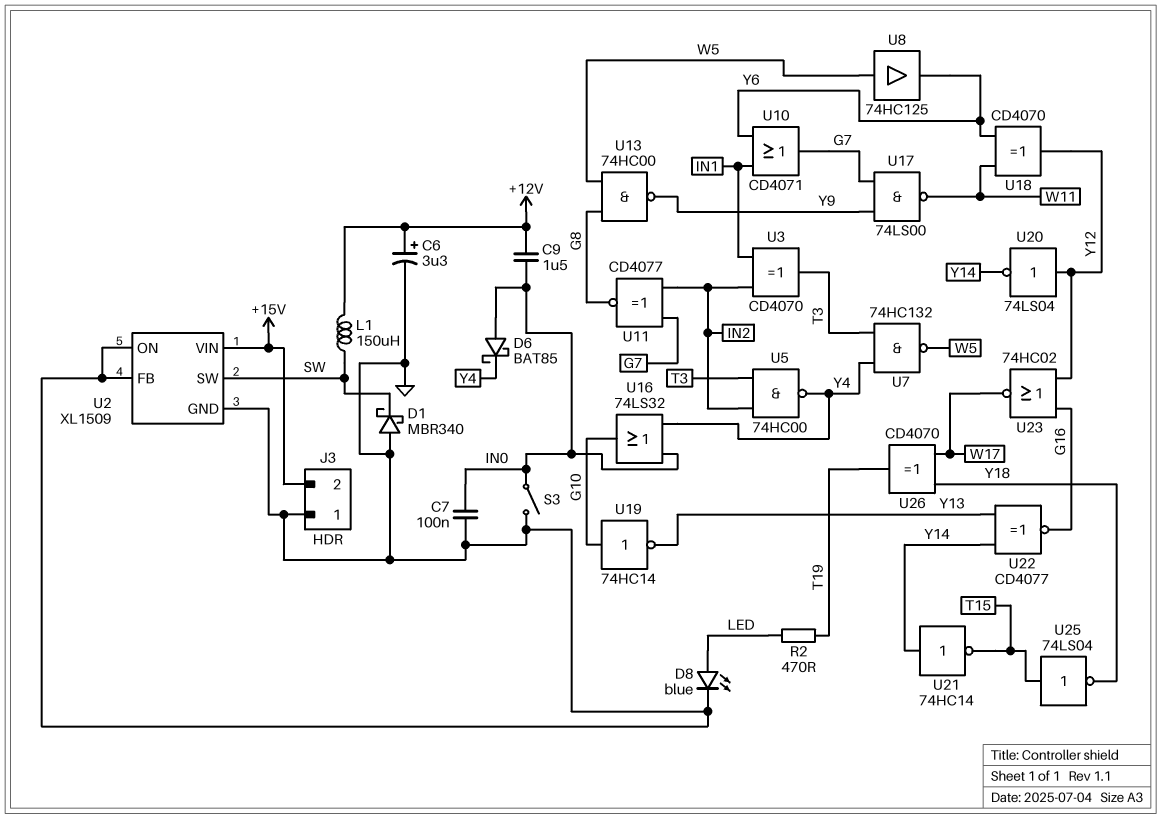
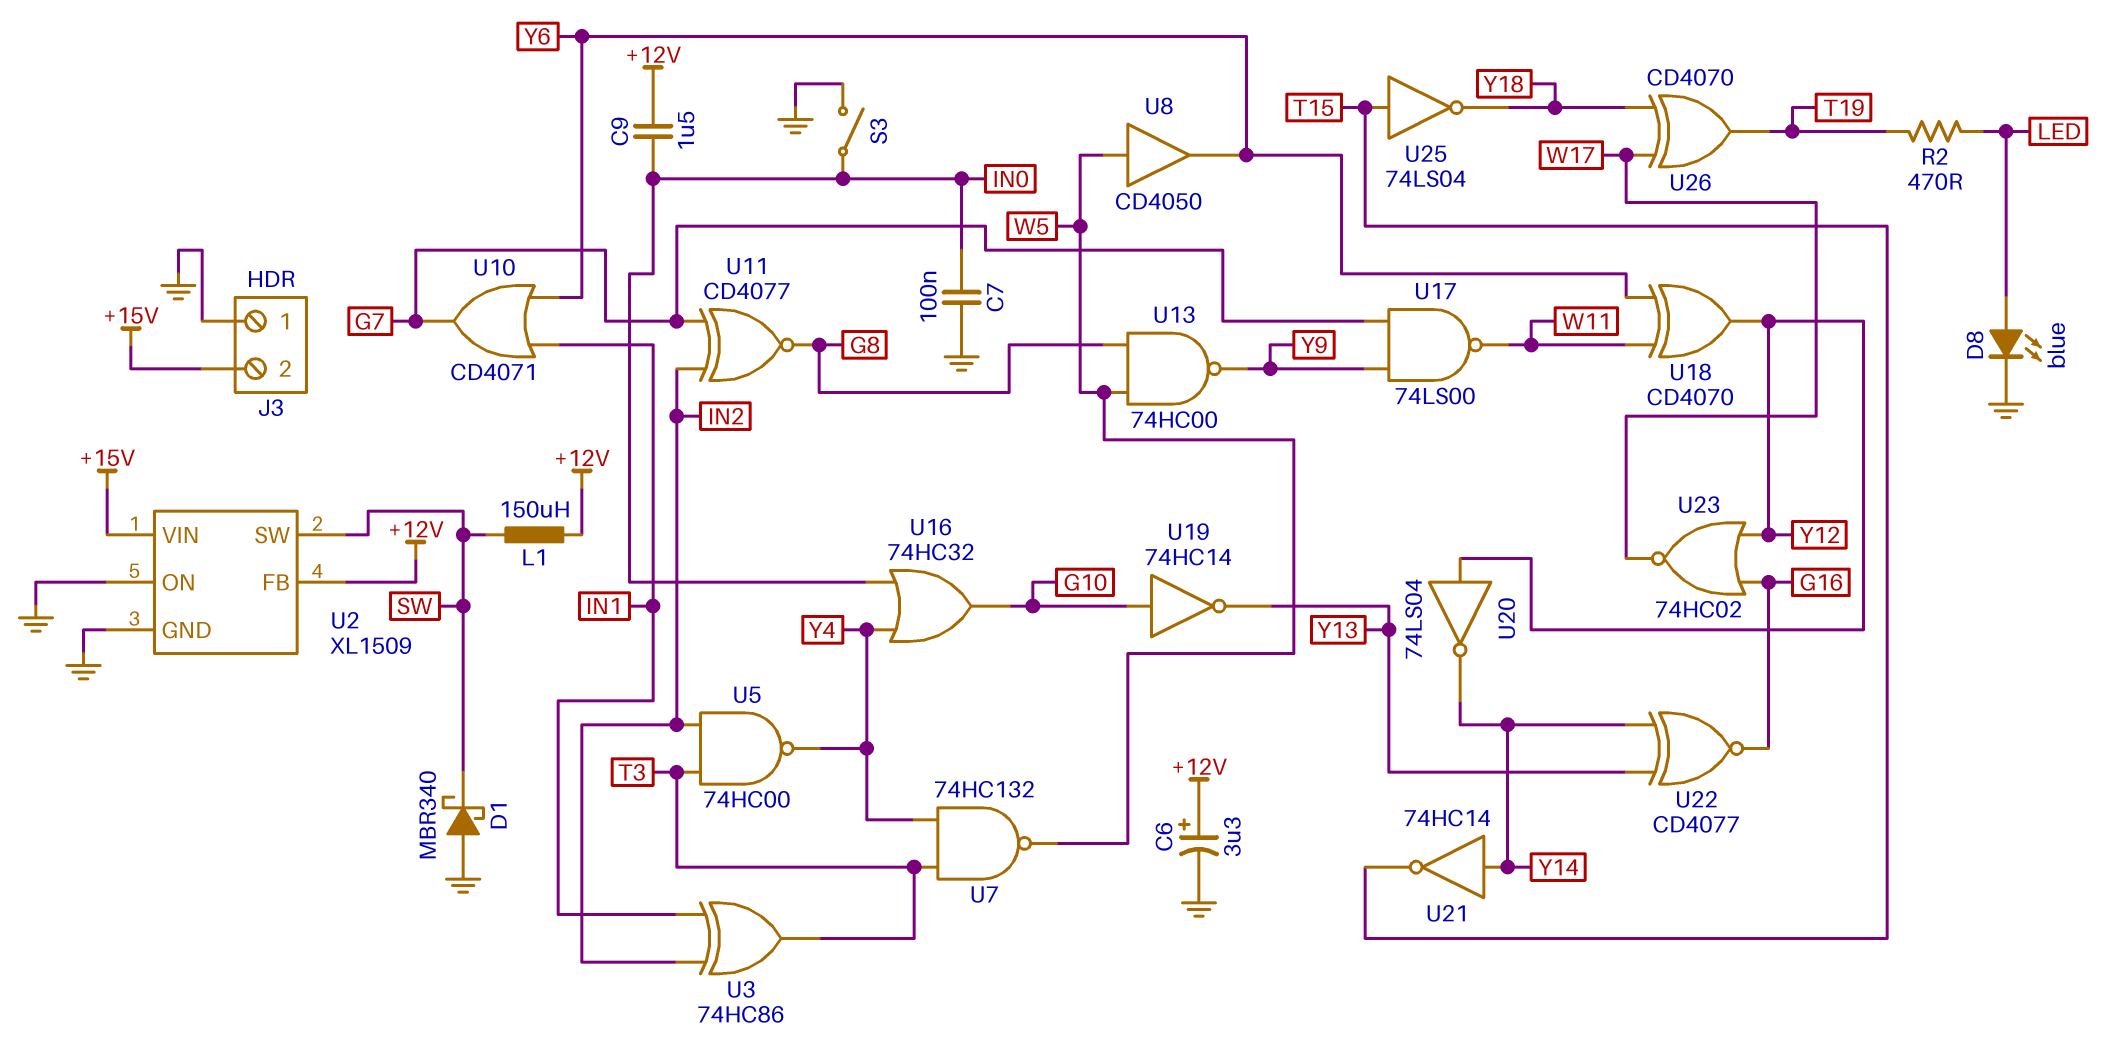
D6: schottky BAT85 (A IN0, K Y4) -> none
U2 pin FB: GND -> +12V
U3: XOR CD4070 (in IN1, in IN2, out T3) -> XOR 74HC86 (in IN1, in IN2, out T3)
U8: buffer 74HC125 (in W5, out Y6) -> buffer CD4050 (in W5, out Y6)
U16: OR 74LS32 (in IN0, in Y4, out G10) -> OR 74HC32 (in IN0, in Y4, out G10)

